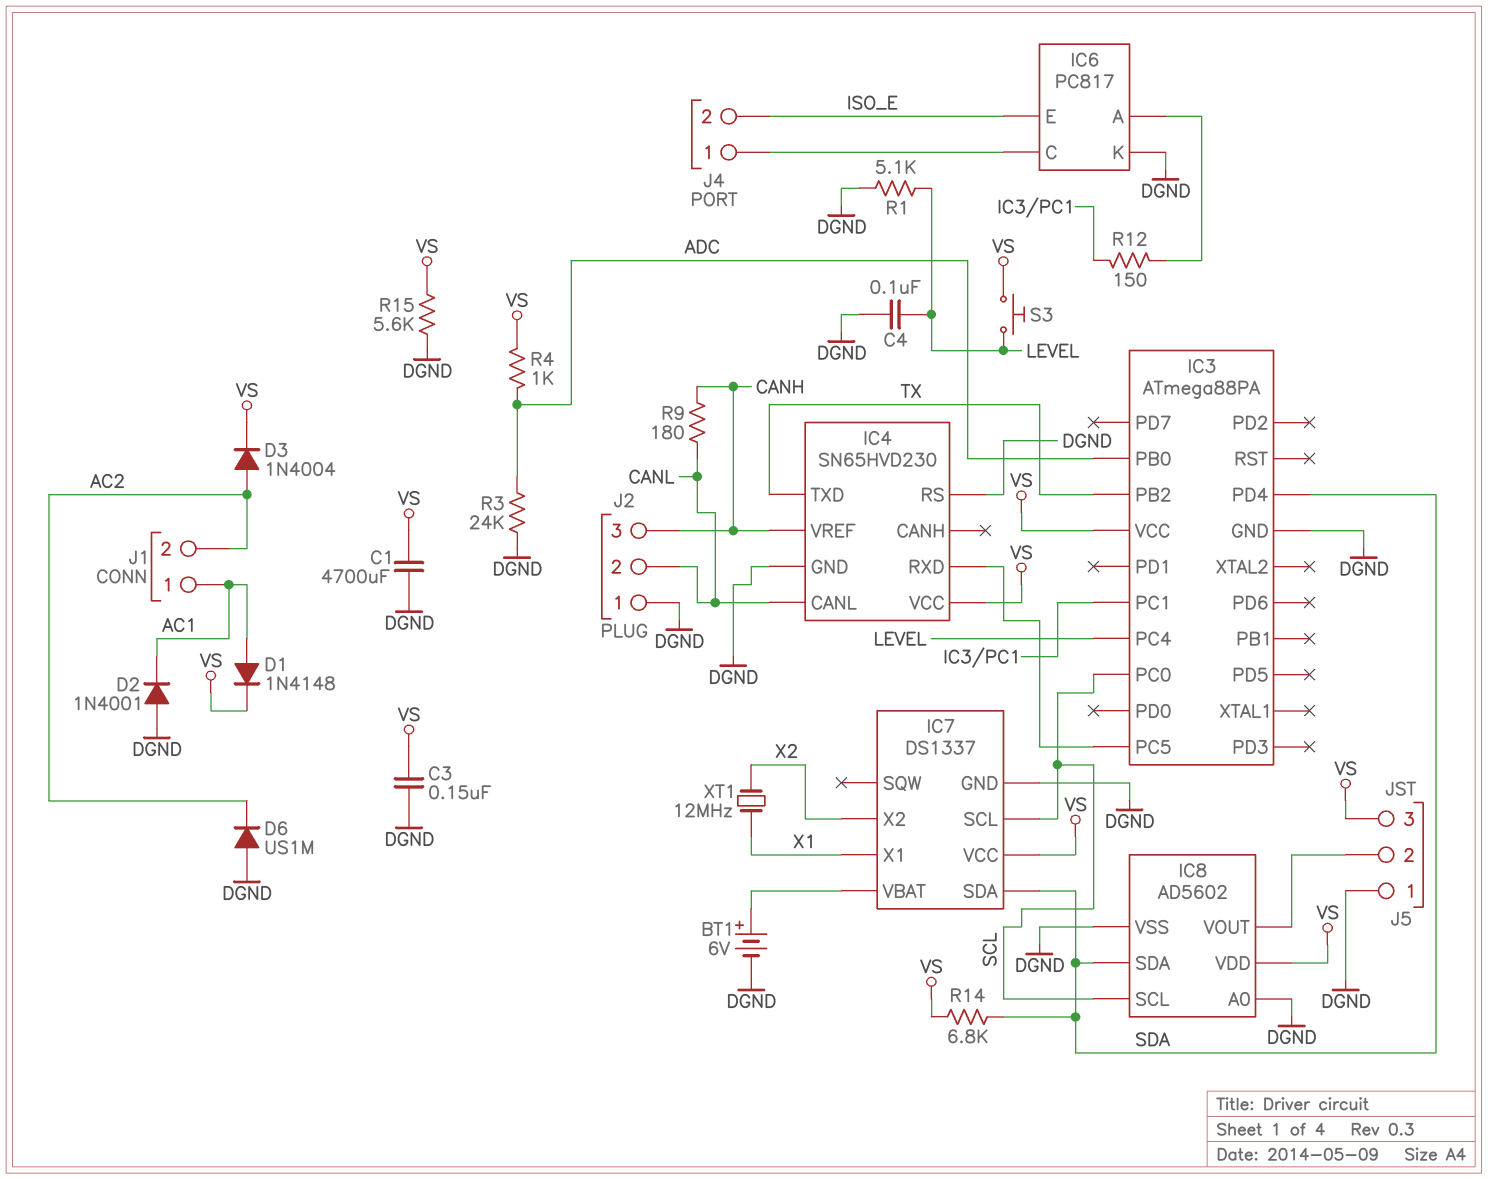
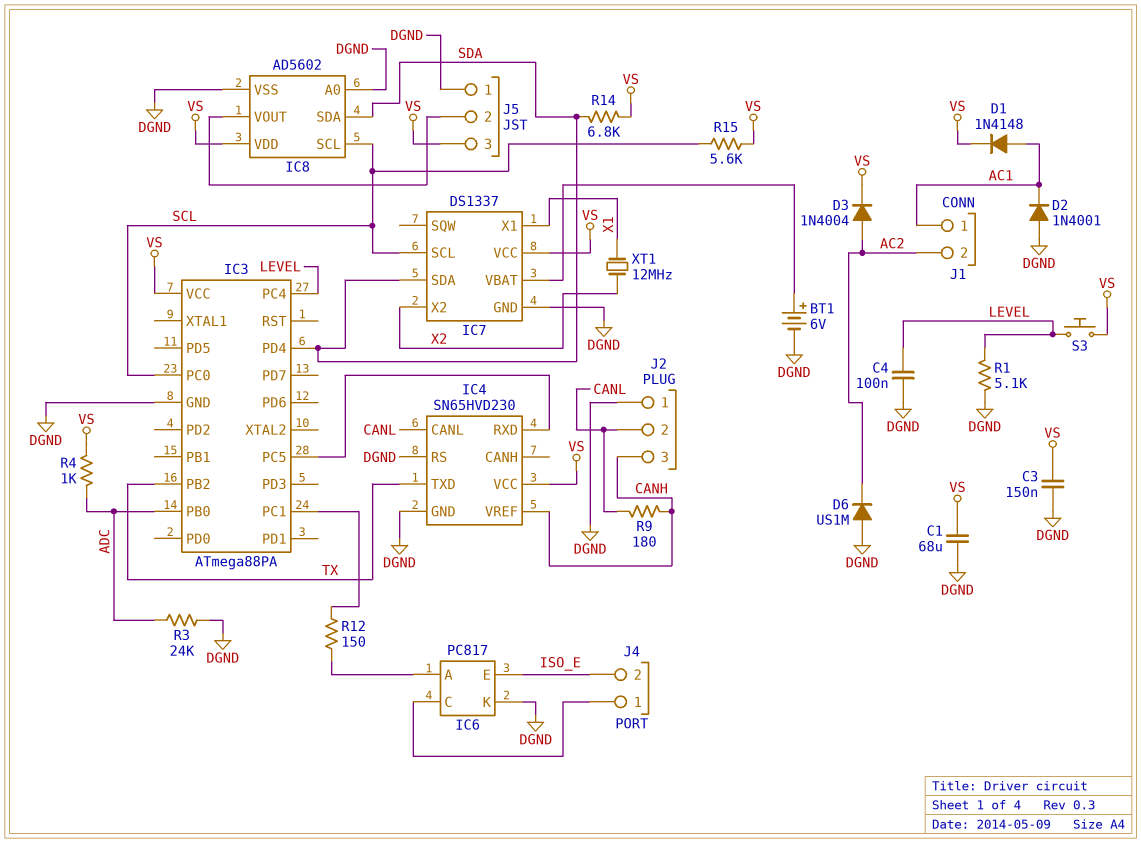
C1: 4700uF (DGND, VS) -> 68uF (DGND, VS)
R15: 5.6k (DGND, VS) -> 5.6k (SCL, VS)

